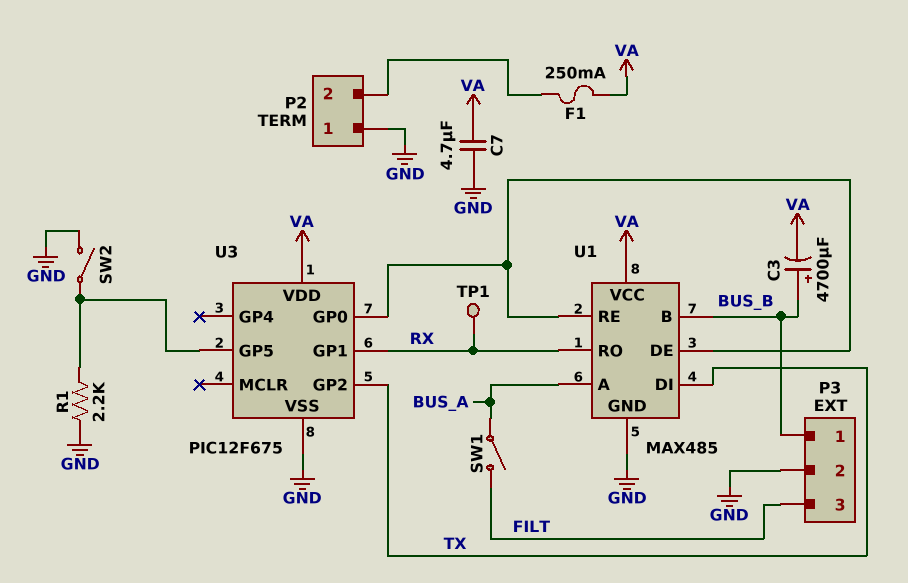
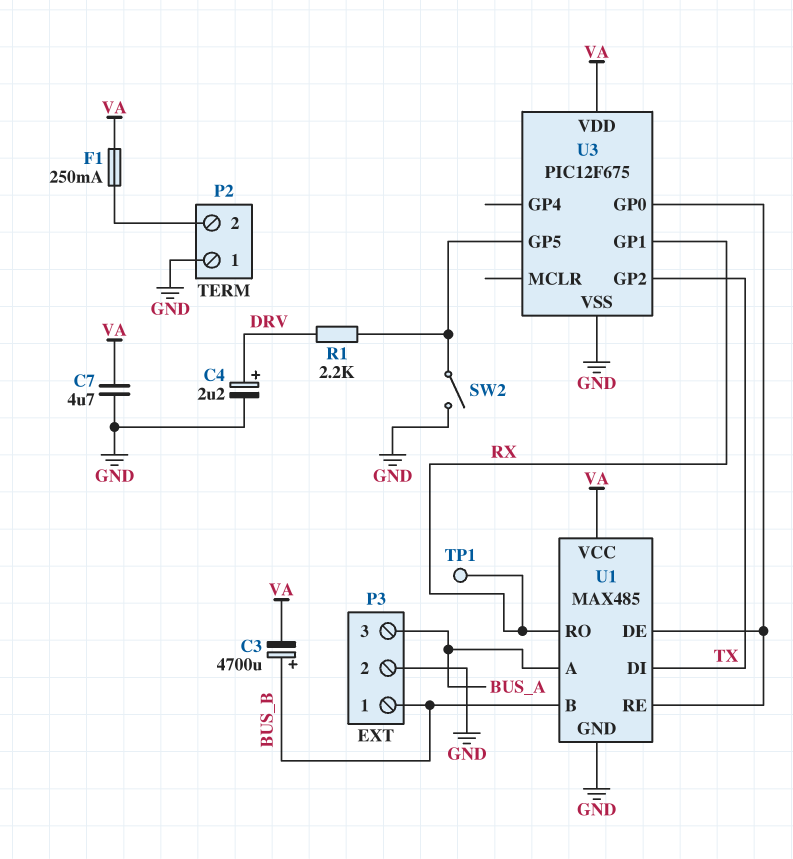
C4: none -> 2.2uF (plus DRV, minus GND)
P3 pin 3: FILT -> BUS_A
R1: 2.2k (GND, U3/GP5) -> 2.2k (DRV, U3/GP5)
SW1: switch (BUS_A, FILT) -> none

